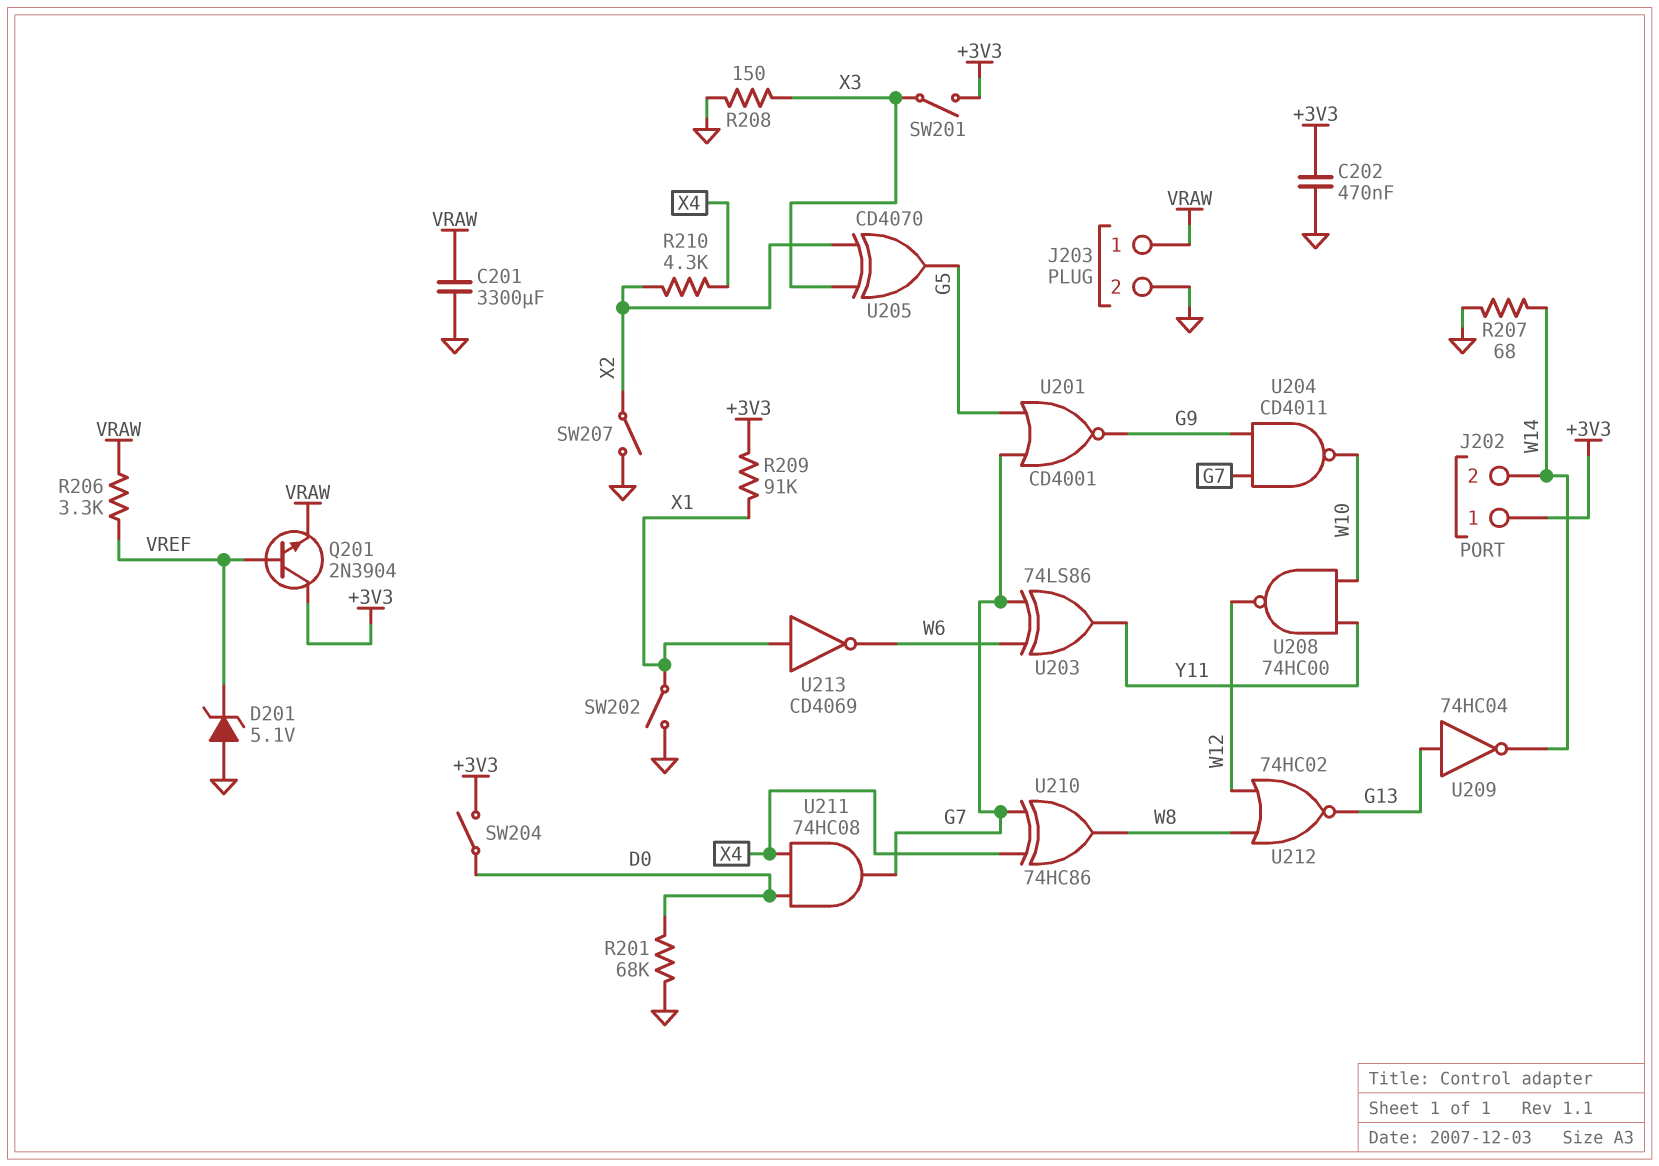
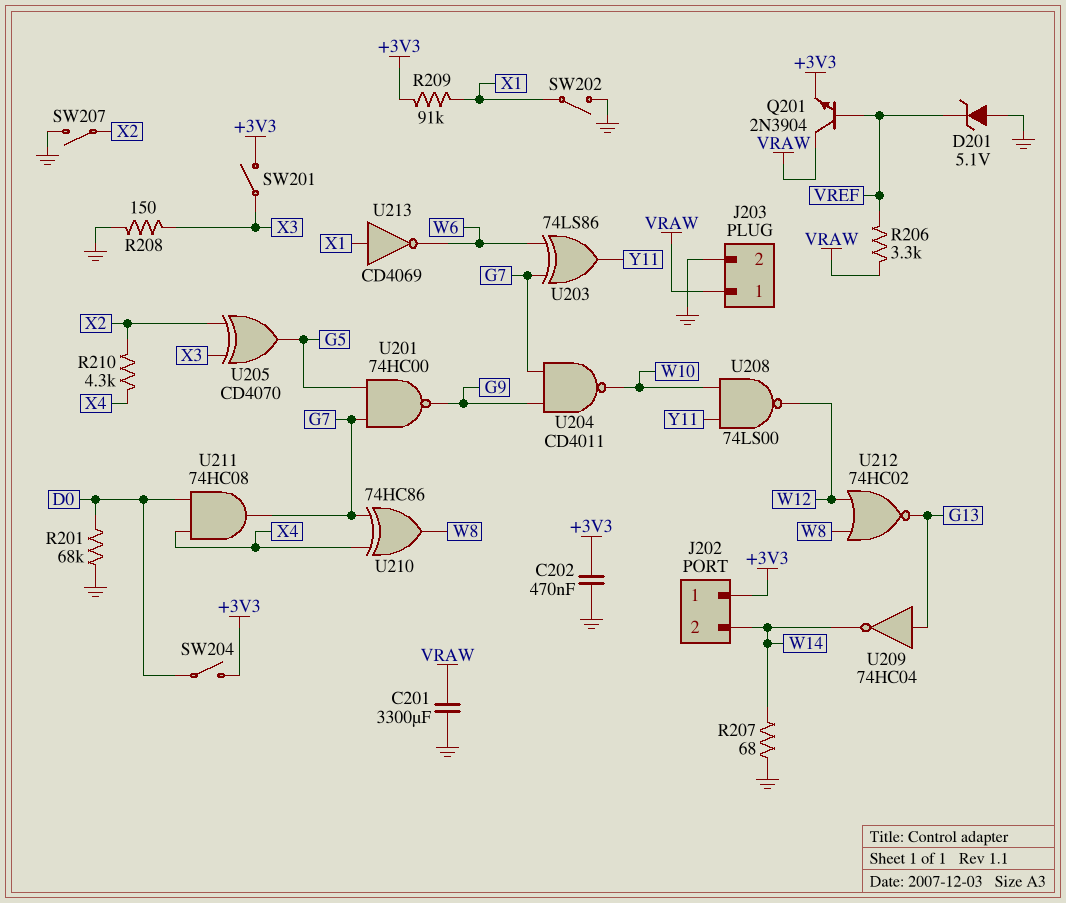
Q201: NPN 2N3904 (B VREF, C +3V3, E VRAW) -> NPN 2N3904 (B VREF, C VRAW, E +3V3)
U201: NOR CD4001 (in G5, in G7, out G9) -> NAND 74HC00 (in G5, in G7, out G9)
U208: NAND 74HC00 (in W10, in Y11, out W12) -> NAND 74LS00 (in W10, in Y11, out W12)

